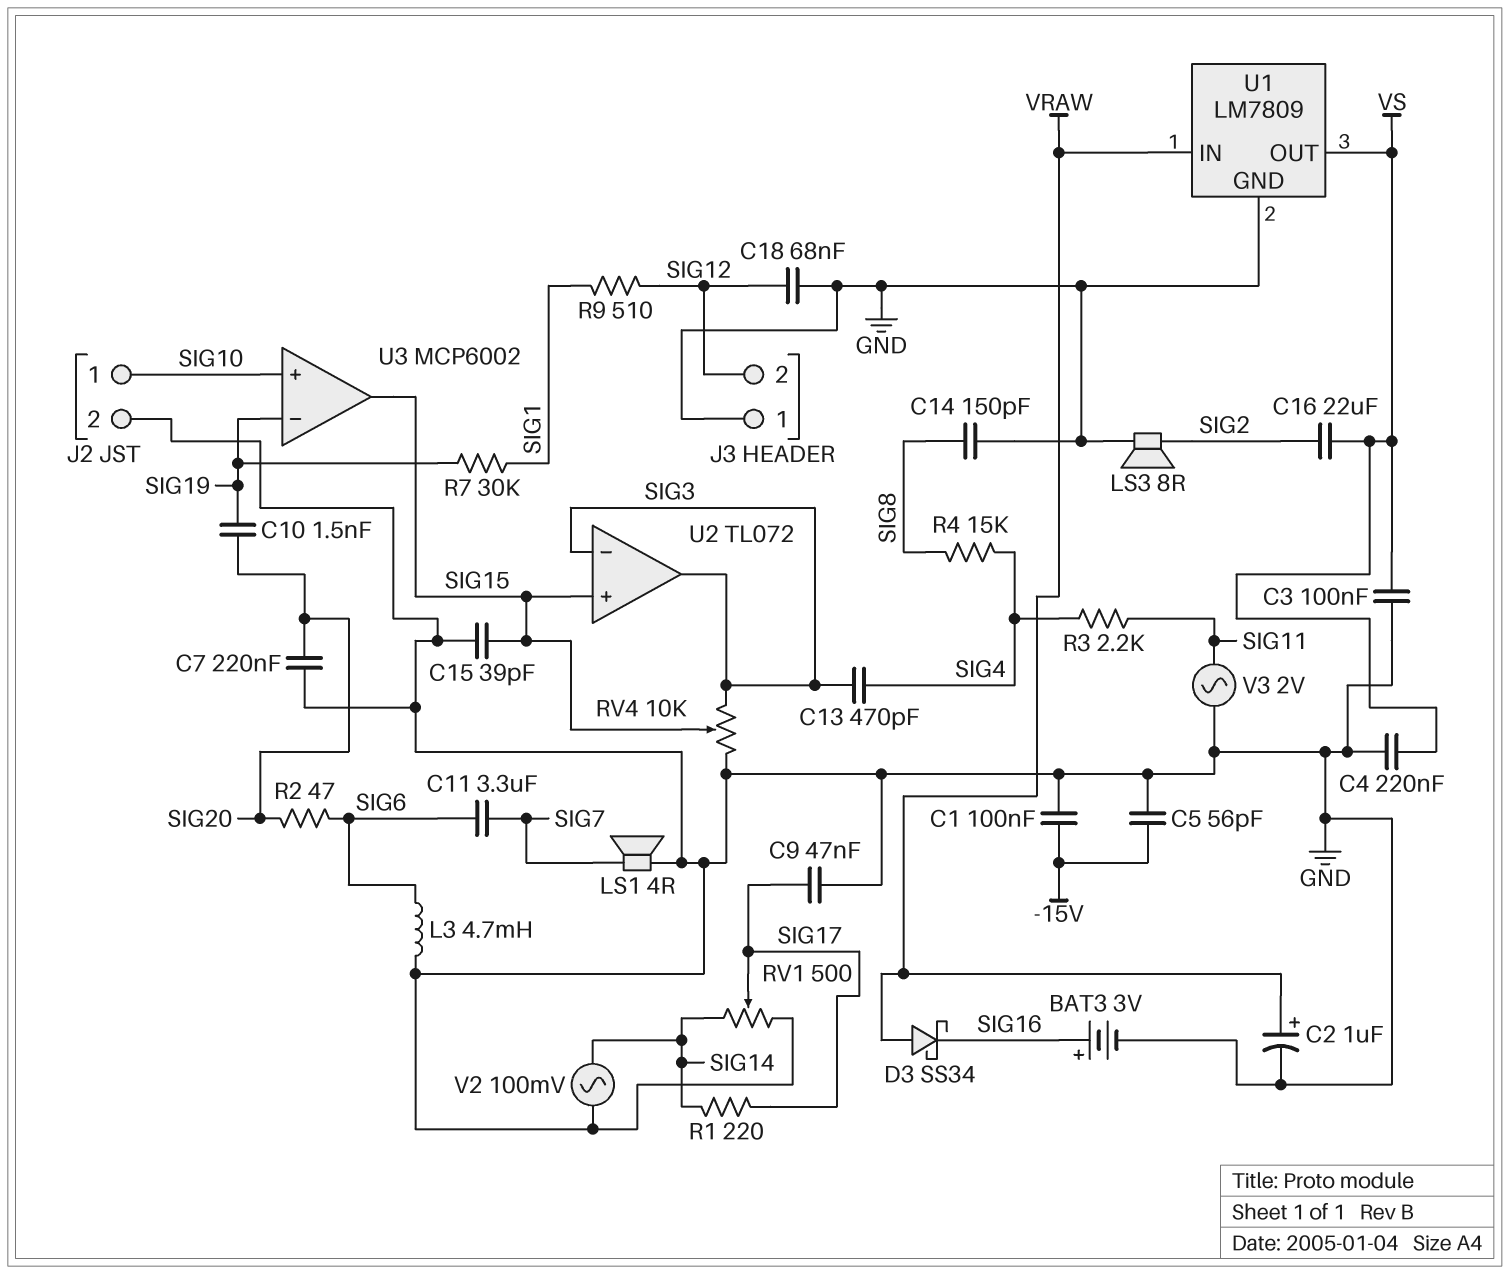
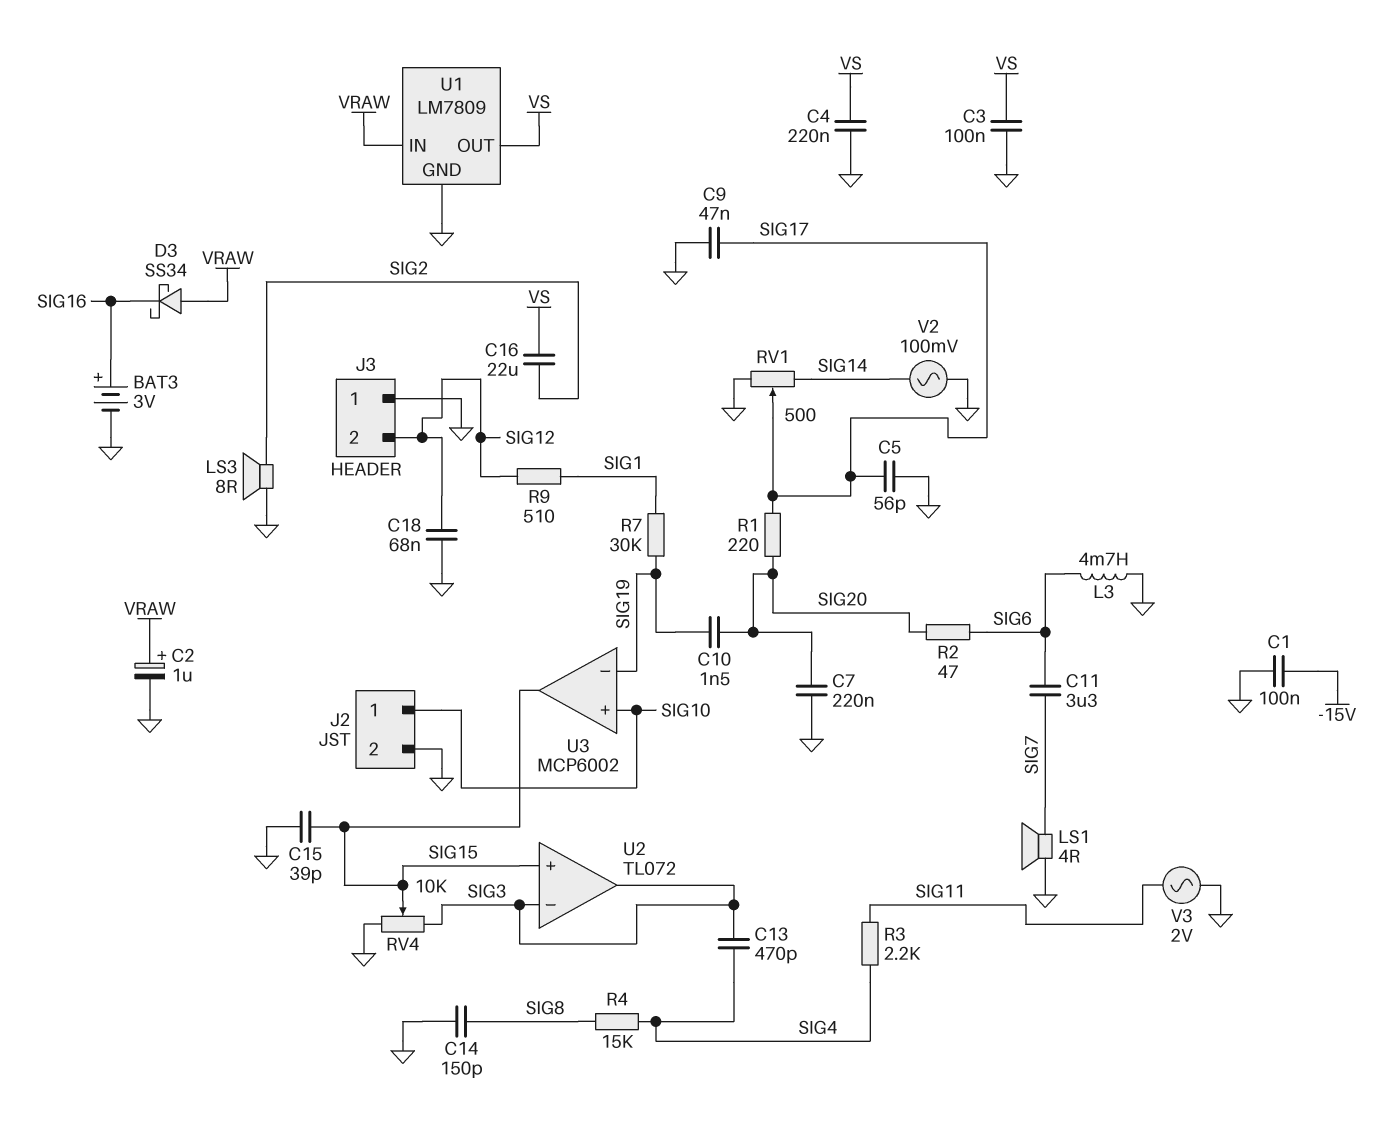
C5: 56pF (-15V, GND) -> 56pF (GND, SIG17)
R1: 220 (SIG14, SIG17) -> 220 (SIG17, SIG20)

